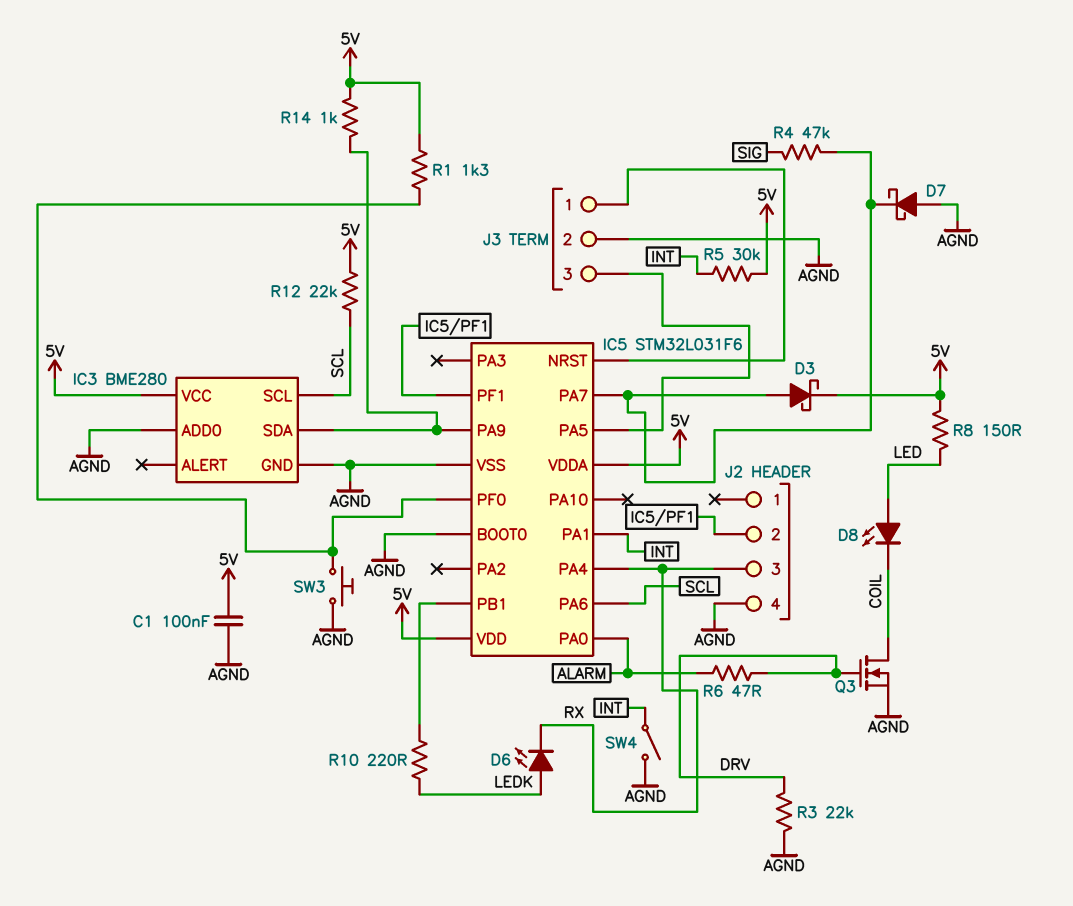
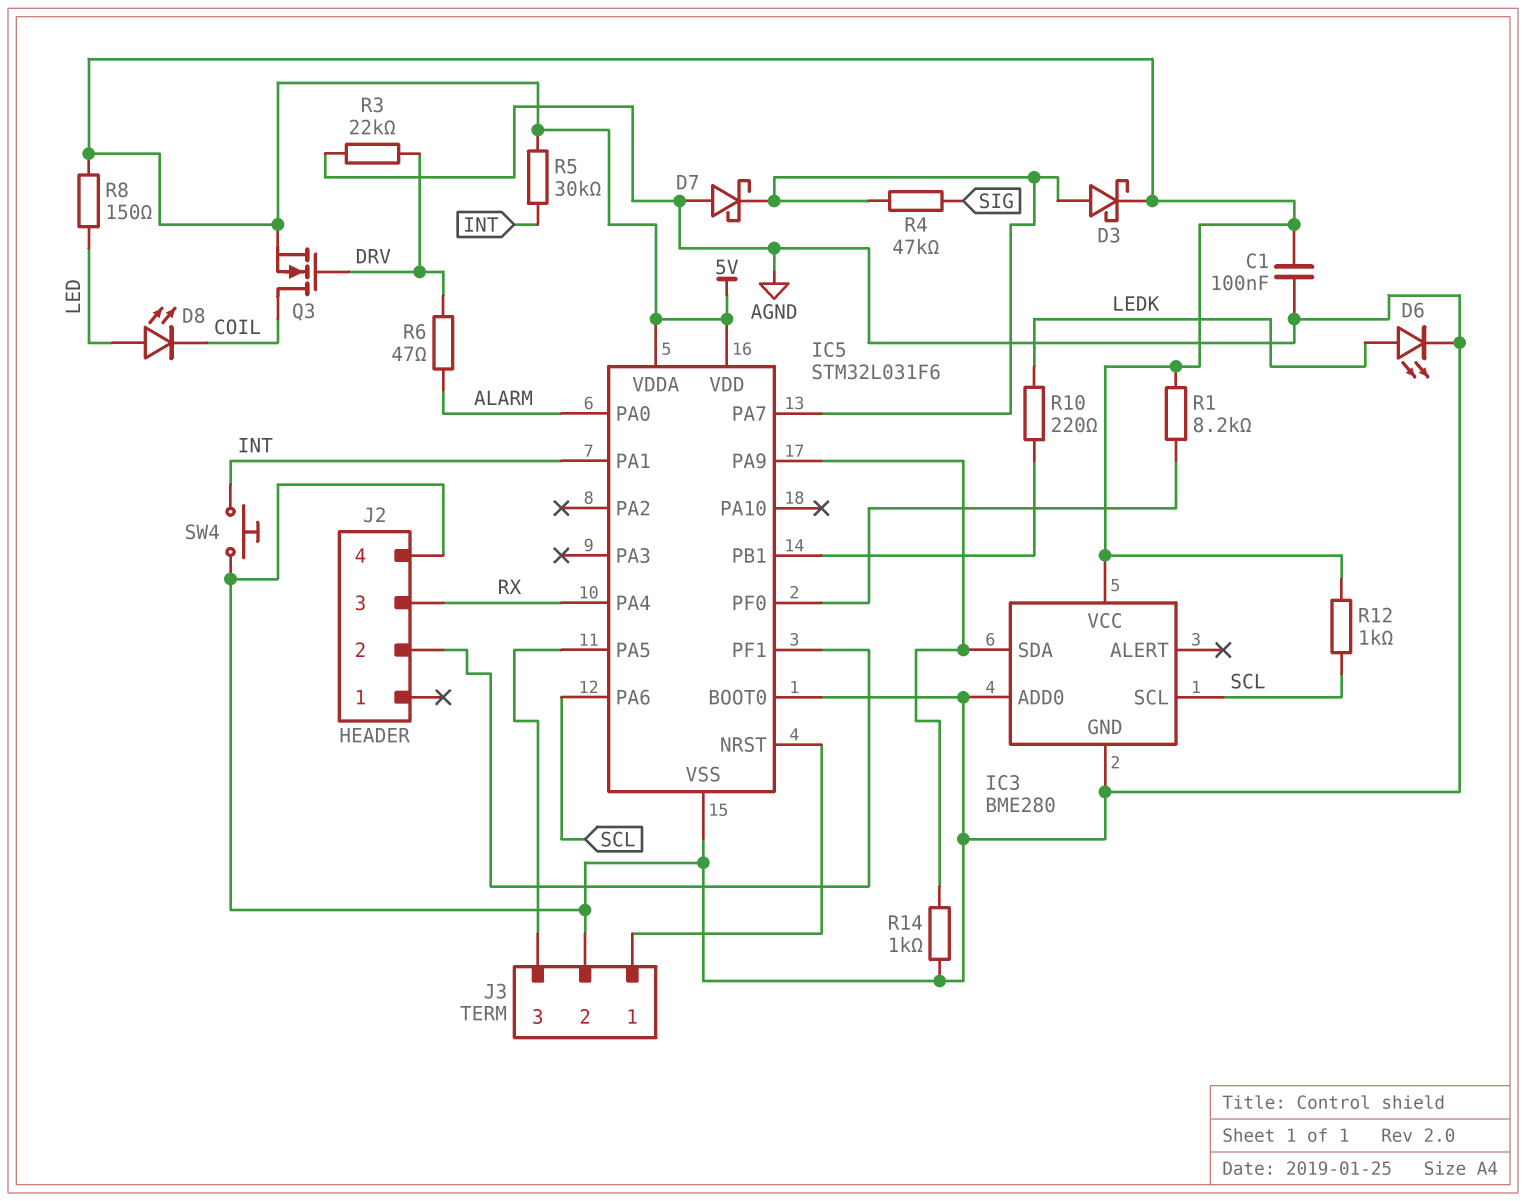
D6: LED (A LEDK, K RX) -> LED (A LEDK, K AGND)
Q3: NMOS (G DRV, D COIL, S AGND) -> NMOS (G DRV, D COIL, S 5V)
R1: 1.3k (5V, IC5/PF0) -> 8.2k (5V, IC5/PF0)
R12: 22k (5V, SCL) -> 1k (5V, SCL)
R14: 1k (5V, IC3/SDA) -> 1k (AGND, IC3/SDA)
SW3: button (AGND, IC5/PF0) -> none
SW4: switch (AGND, INT) -> button (AGND, INT)

